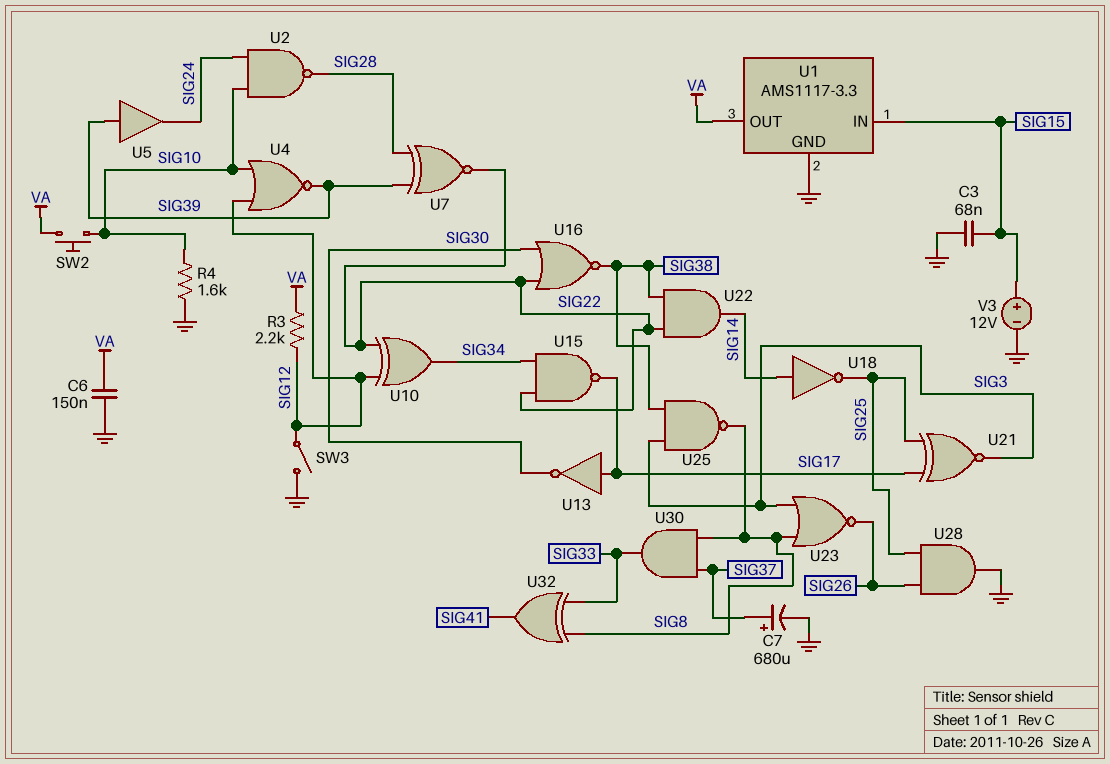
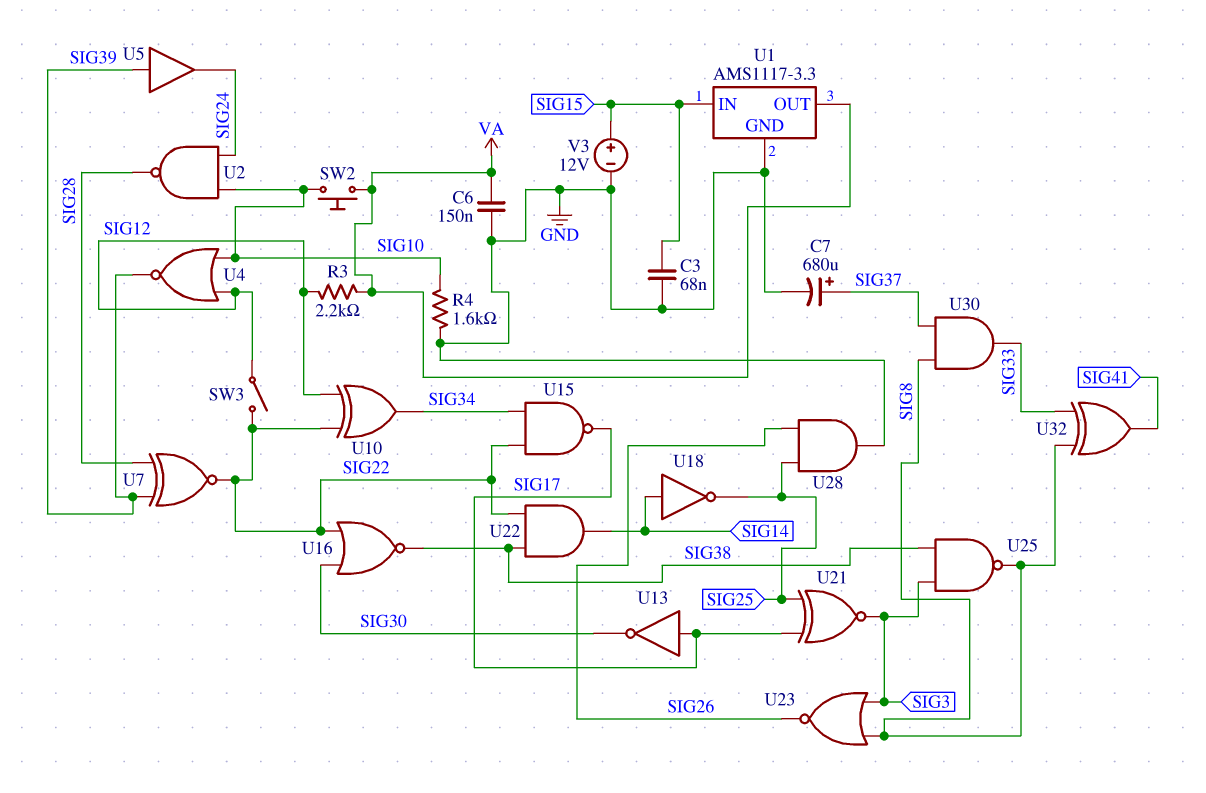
SW3: switch (GND, SIG12) -> switch (SIG12, SIG22)

